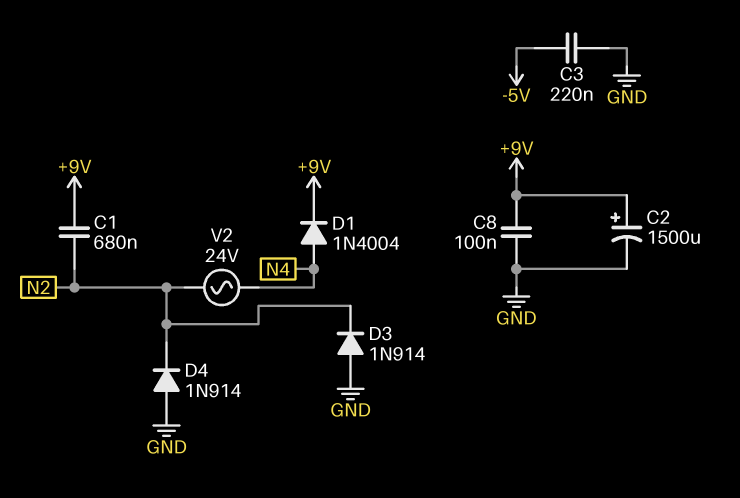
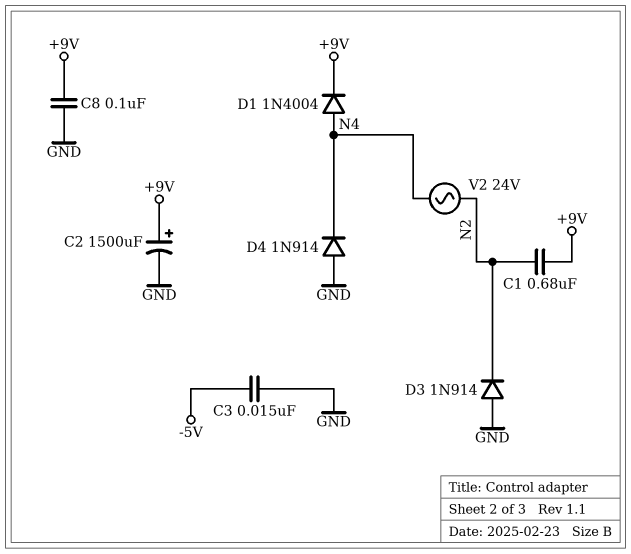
C3: 220nF (-5V, GND) -> 15nF (-5V, GND)
D4: diode 1N914 (A GND, K N2) -> diode 1N914 (A GND, K N4)

